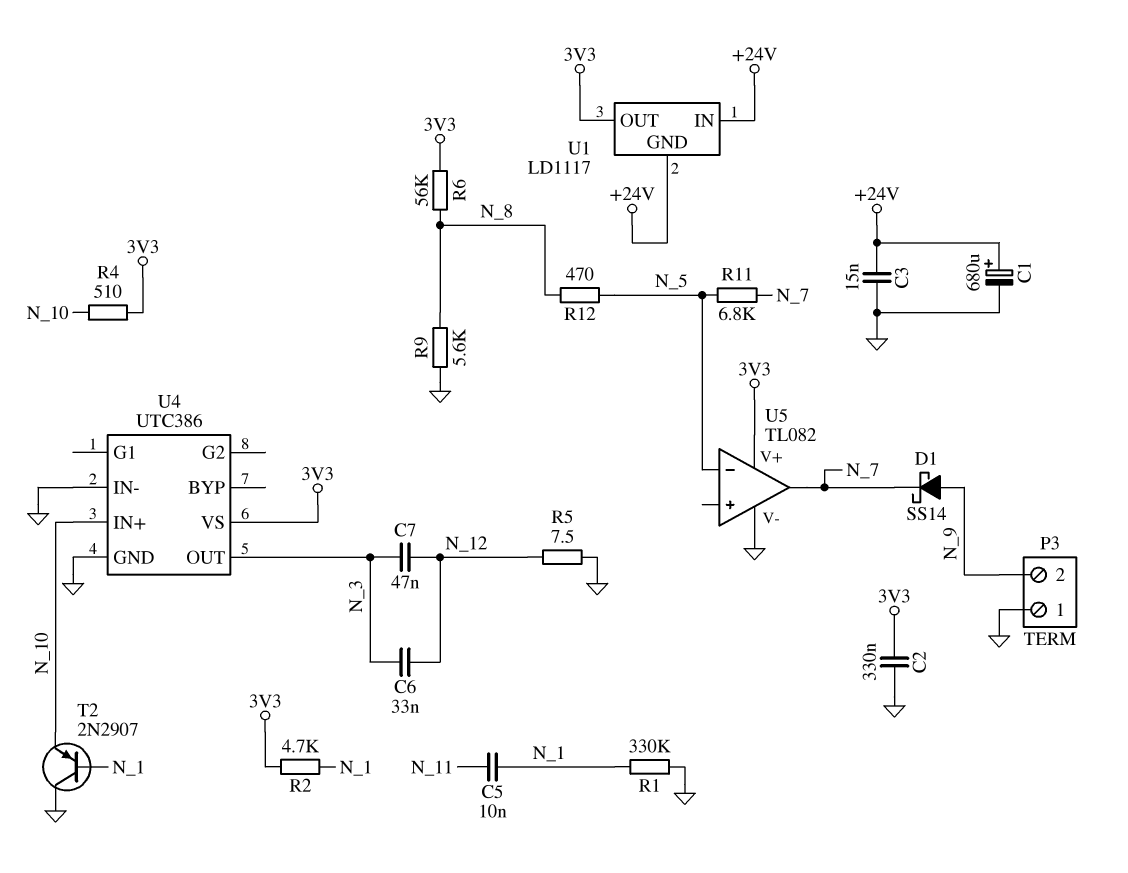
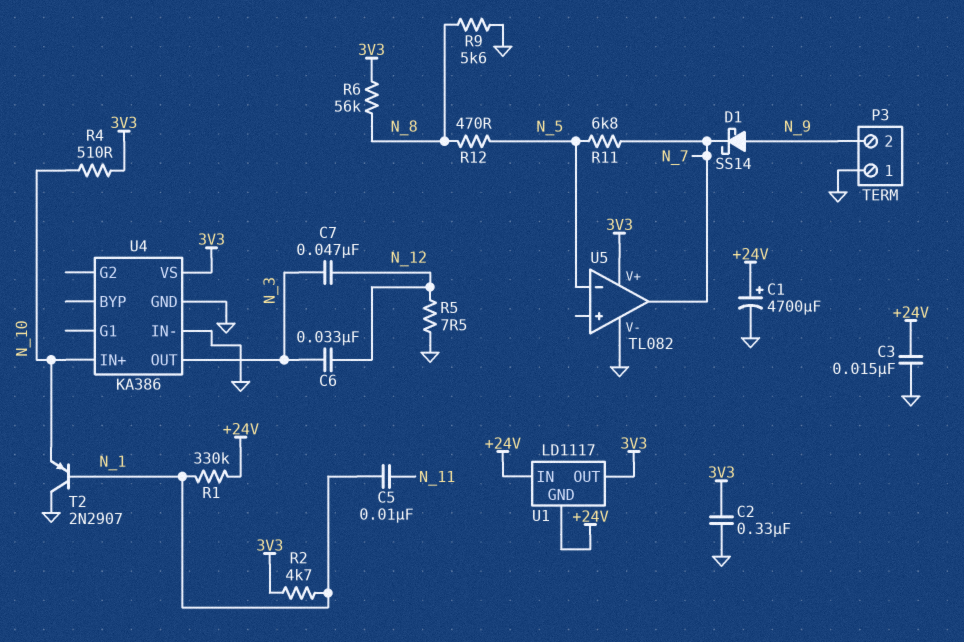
C1: 680uF (plus +24V, minus GND) -> 4700uF (plus +24V, minus GND)
R1: 330k (GND, N_1) -> 330k (+24V, N_1)
U4: UTC386 -> KA386

